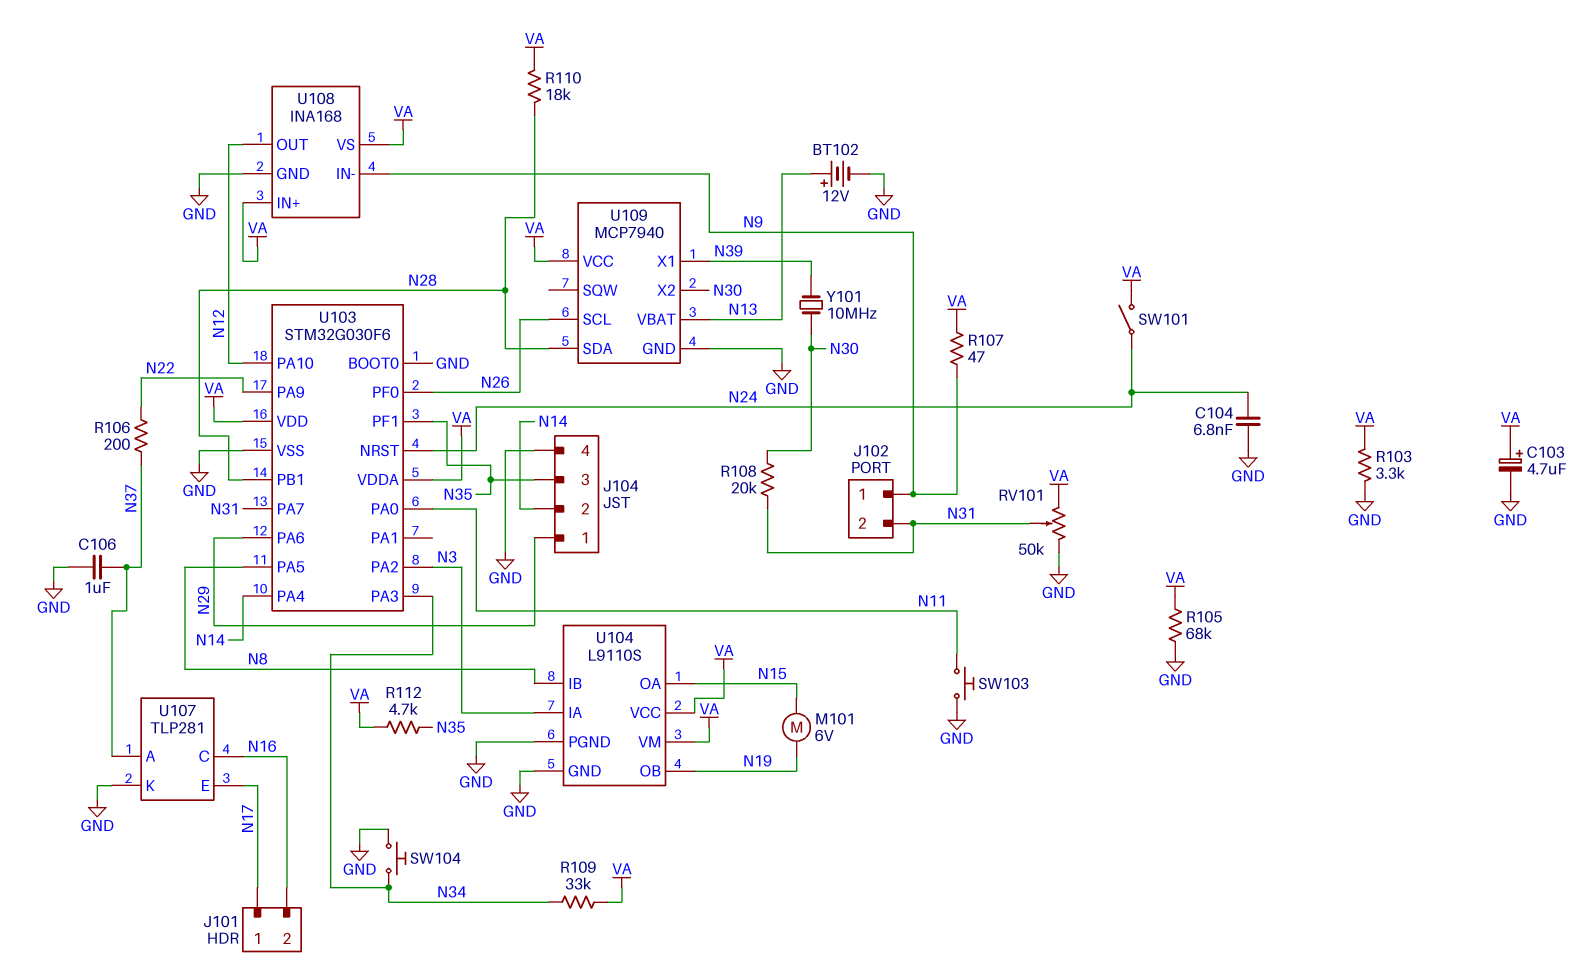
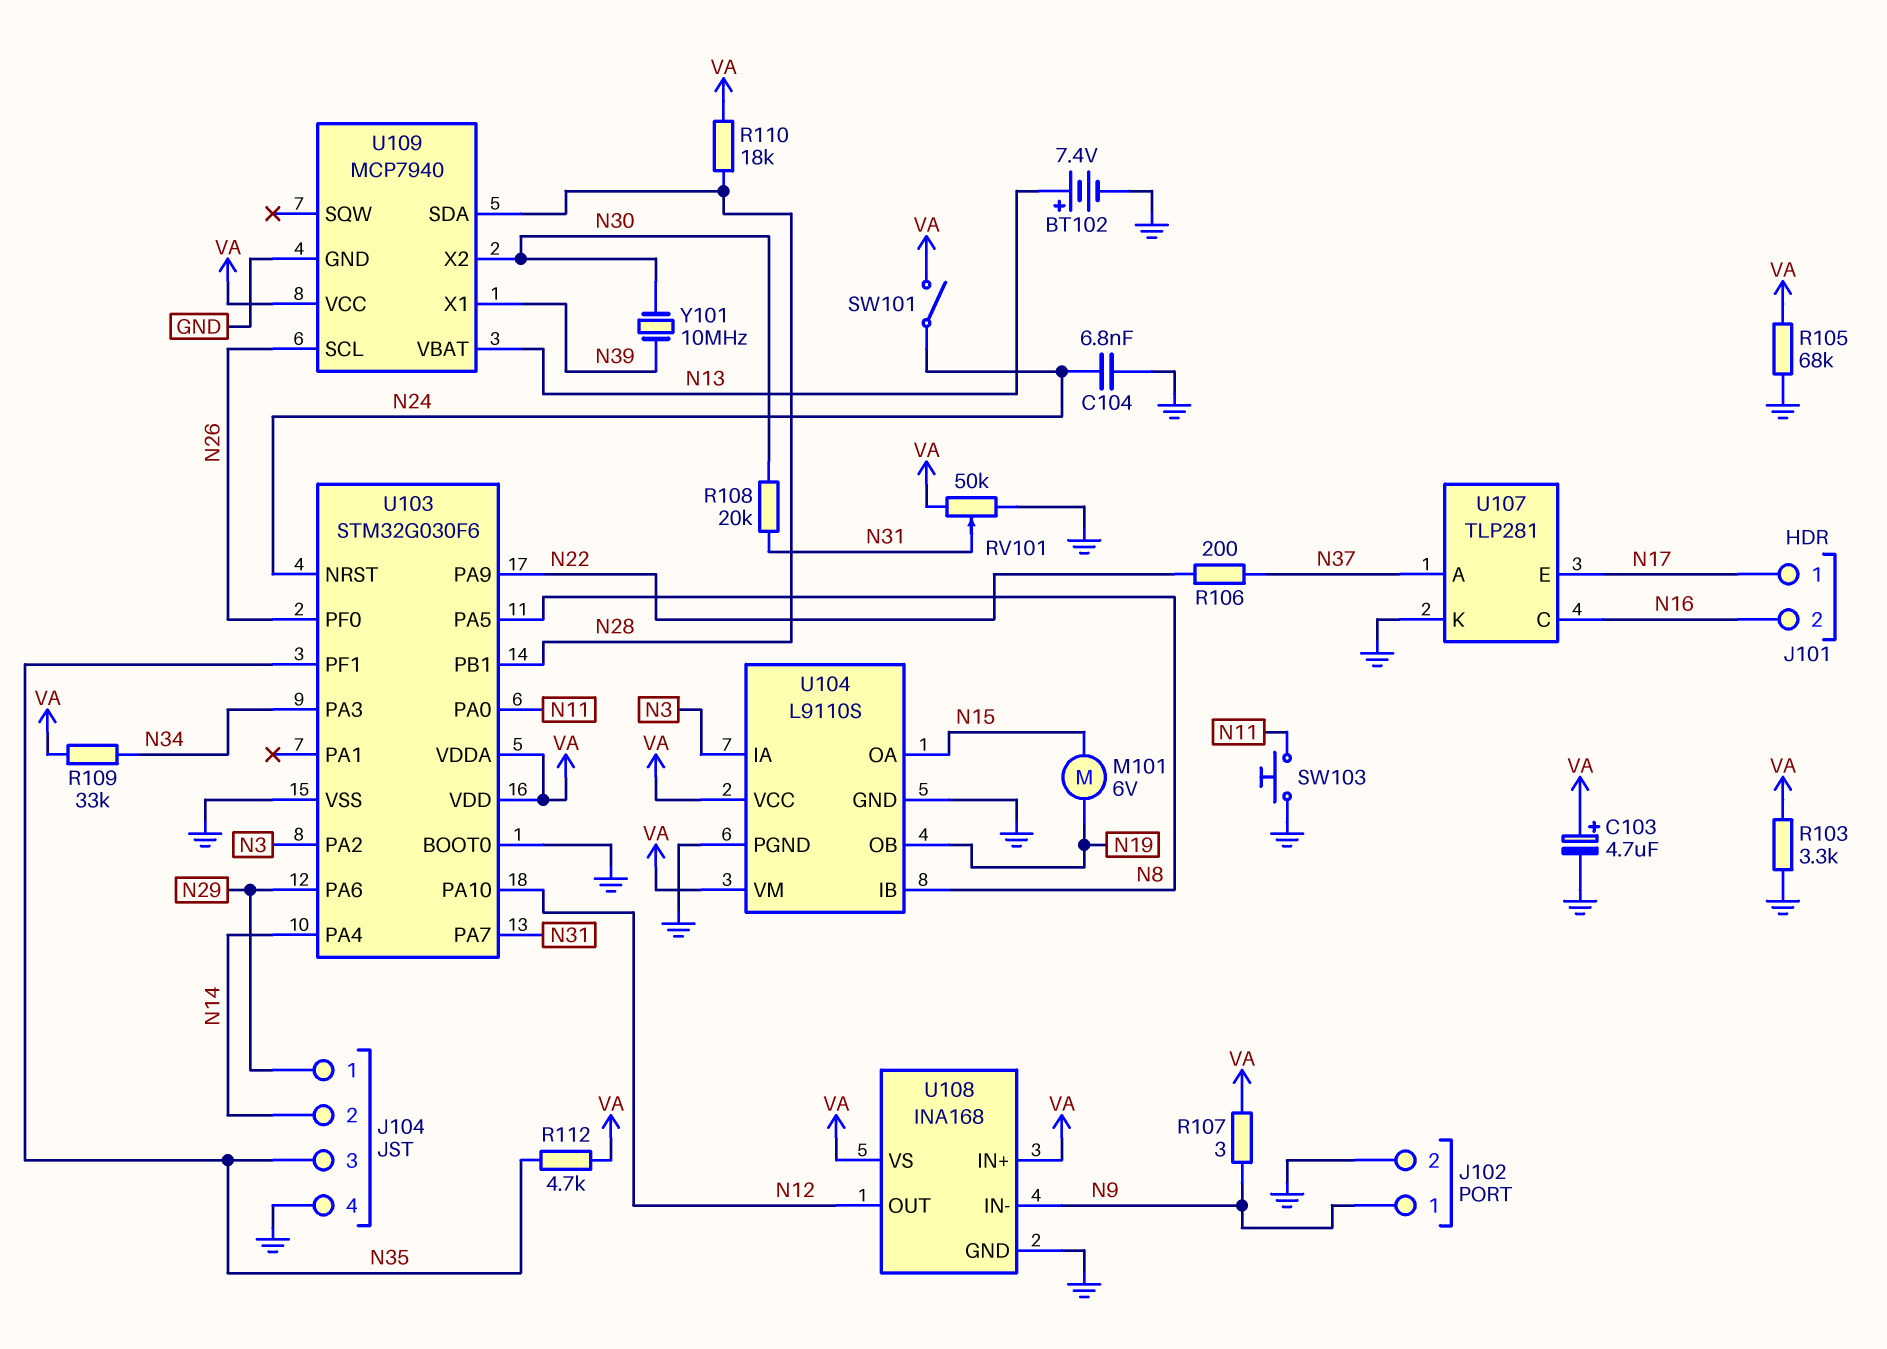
BT102: 12V (plus N13, minus GND) -> 7.4V (plus N13, minus GND)
C106: 1uF (GND, N37) -> none
J102 pin 2: N31 -> GND
R107: 47 (N9, VA) -> 3 (N9, VA)
SW104: button (GND, N34) -> none

